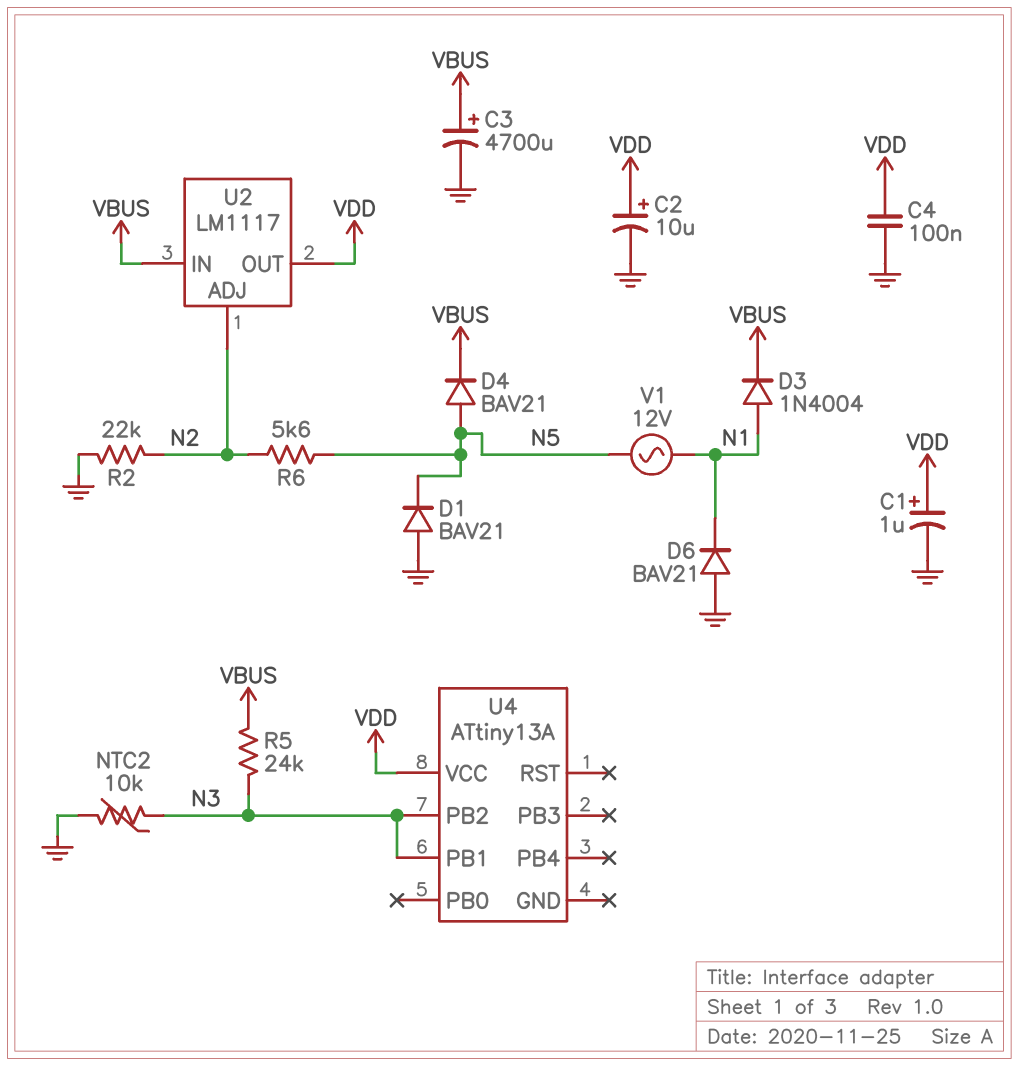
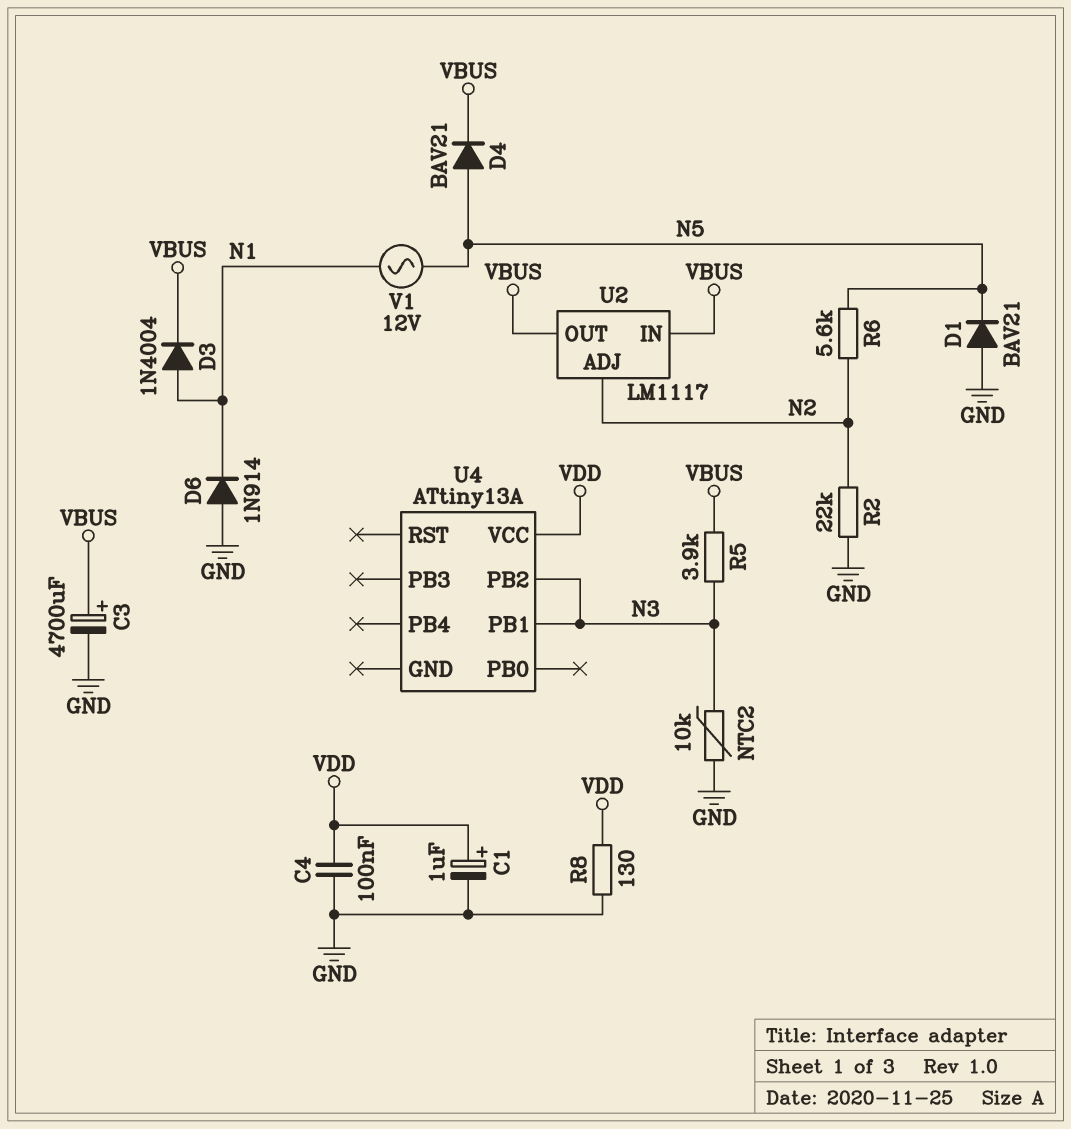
C2: 10uF (plus VDD, minus GND) -> none
D6: diode BAV21 (A GND, K N1) -> diode 1N914 (A GND, K N1)
R5: 24k (N3, VBUS) -> 3.9k (N3, VBUS)
R8: none -> 130 (GND, VDD)
U2 pin OUT: VDD -> VBUS

